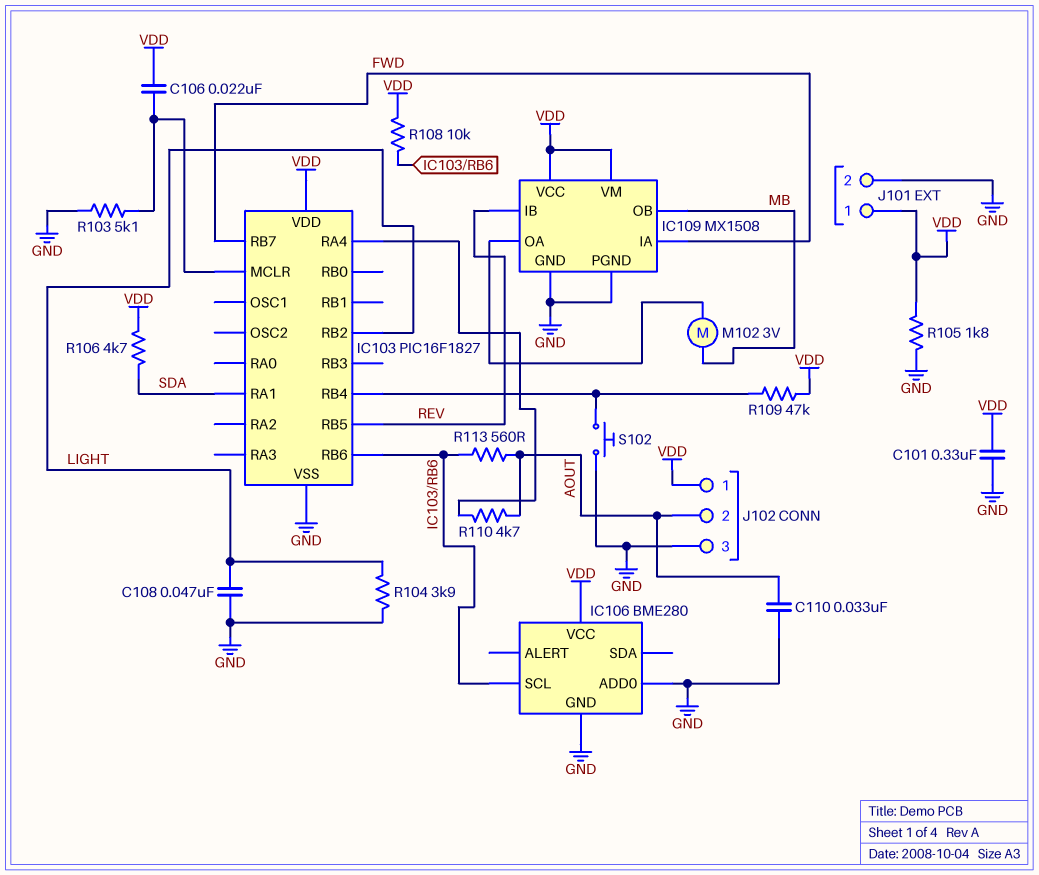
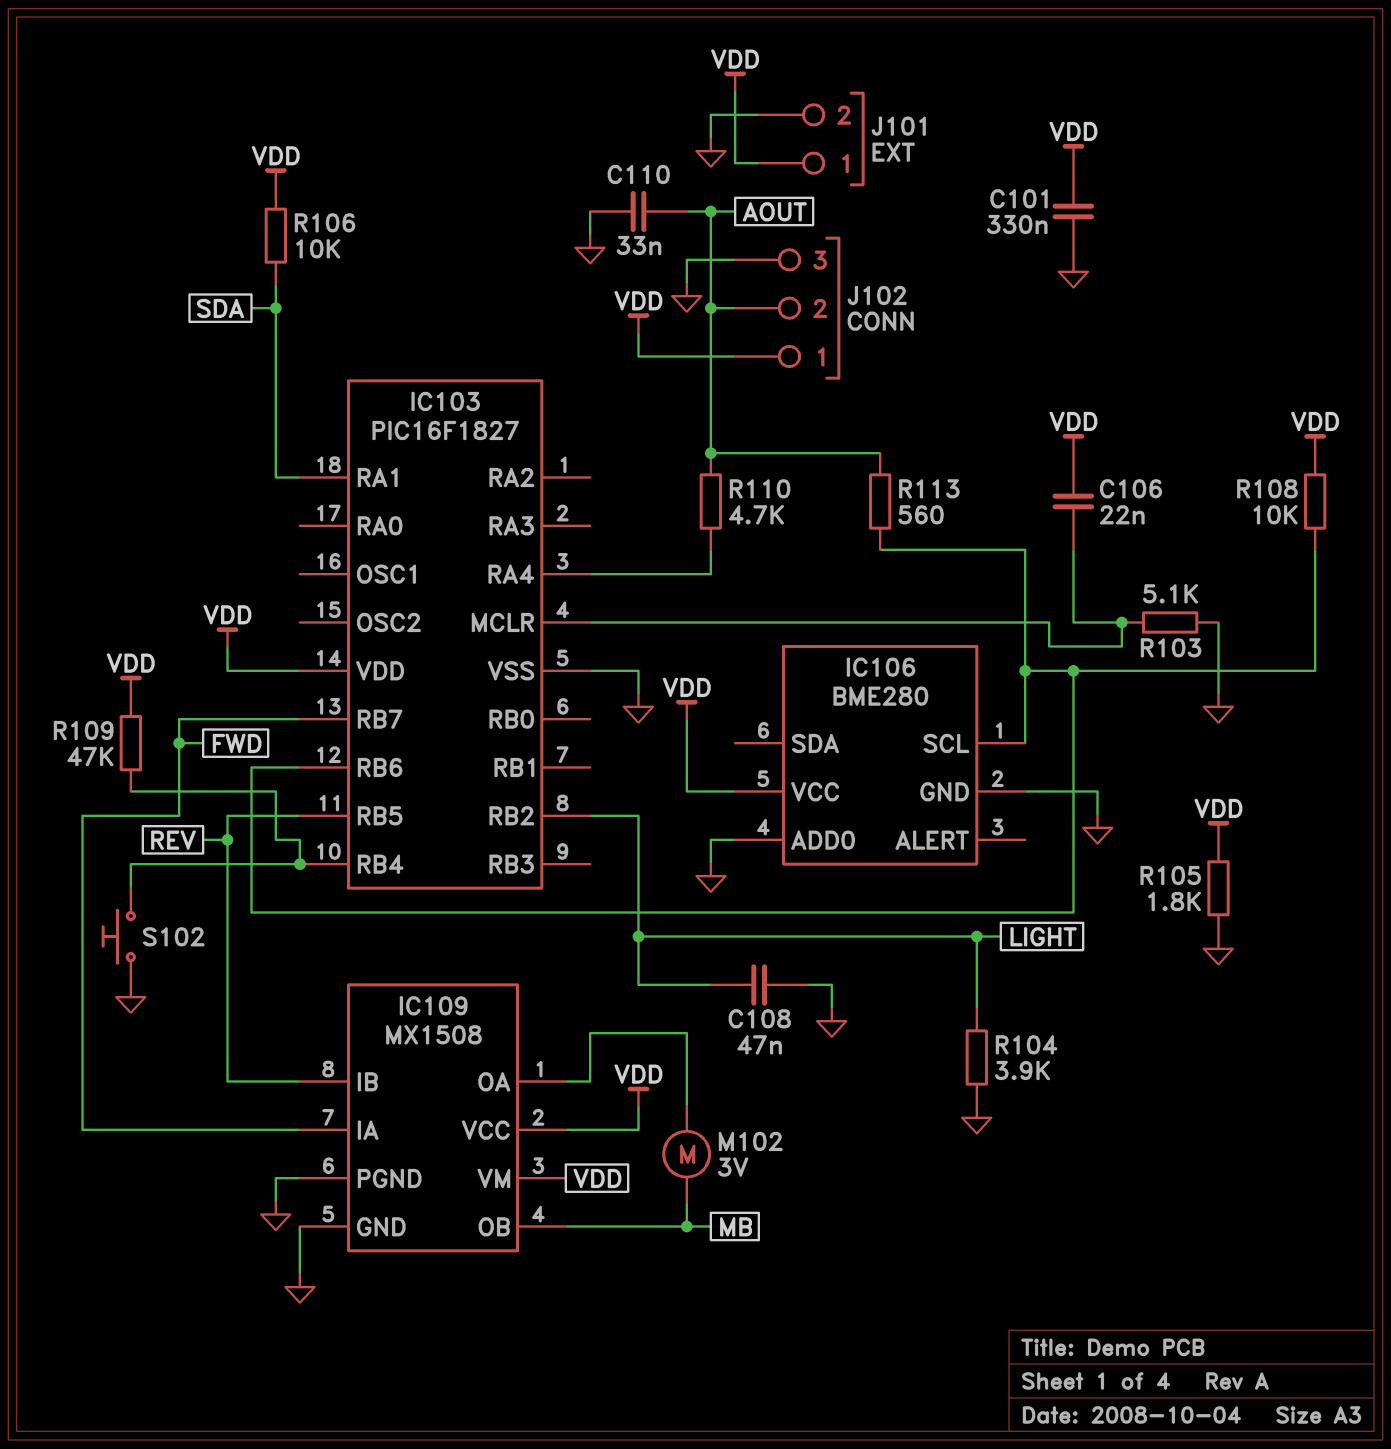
R106: 4.7k (SDA, VDD) -> 10k (SDA, VDD)

